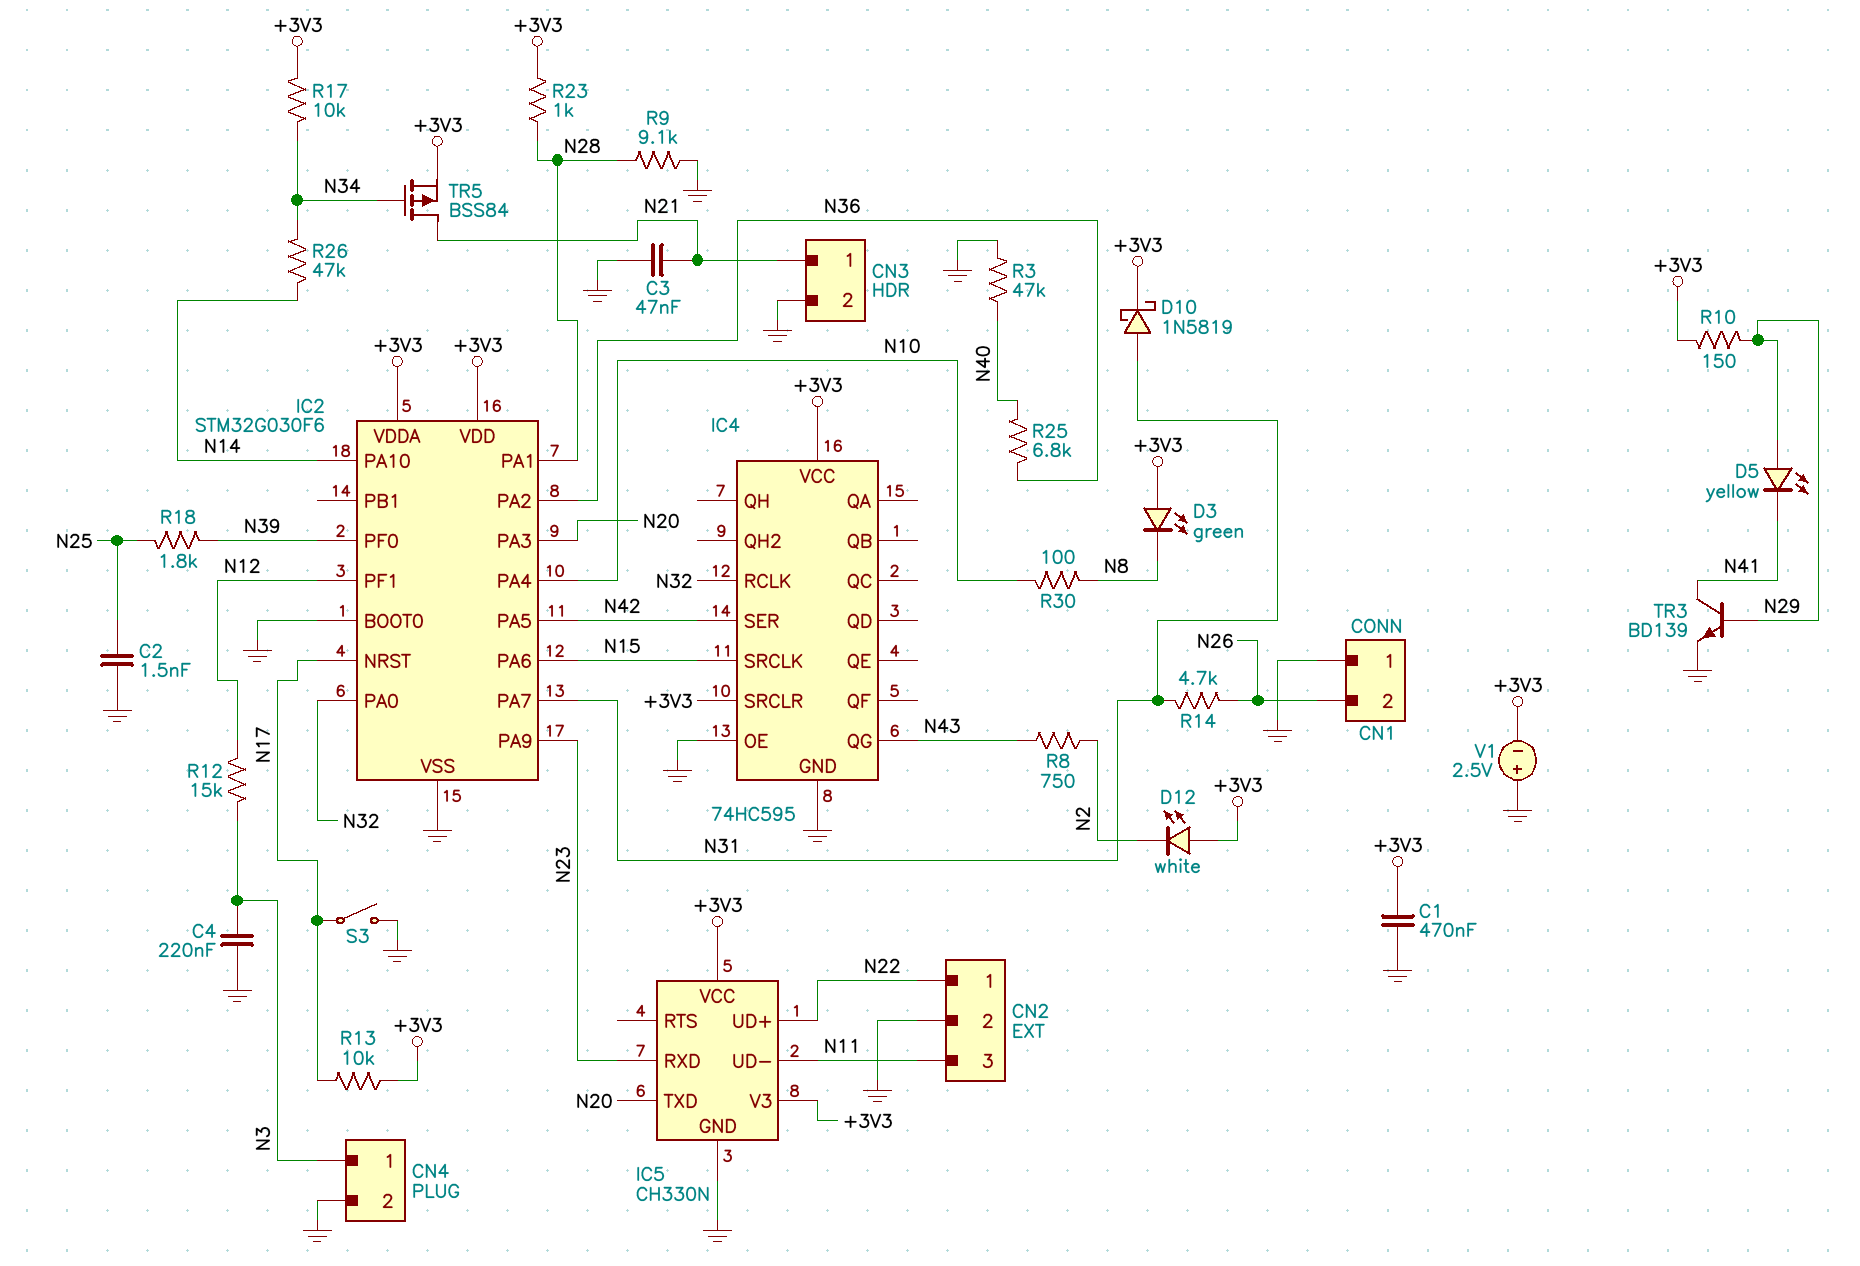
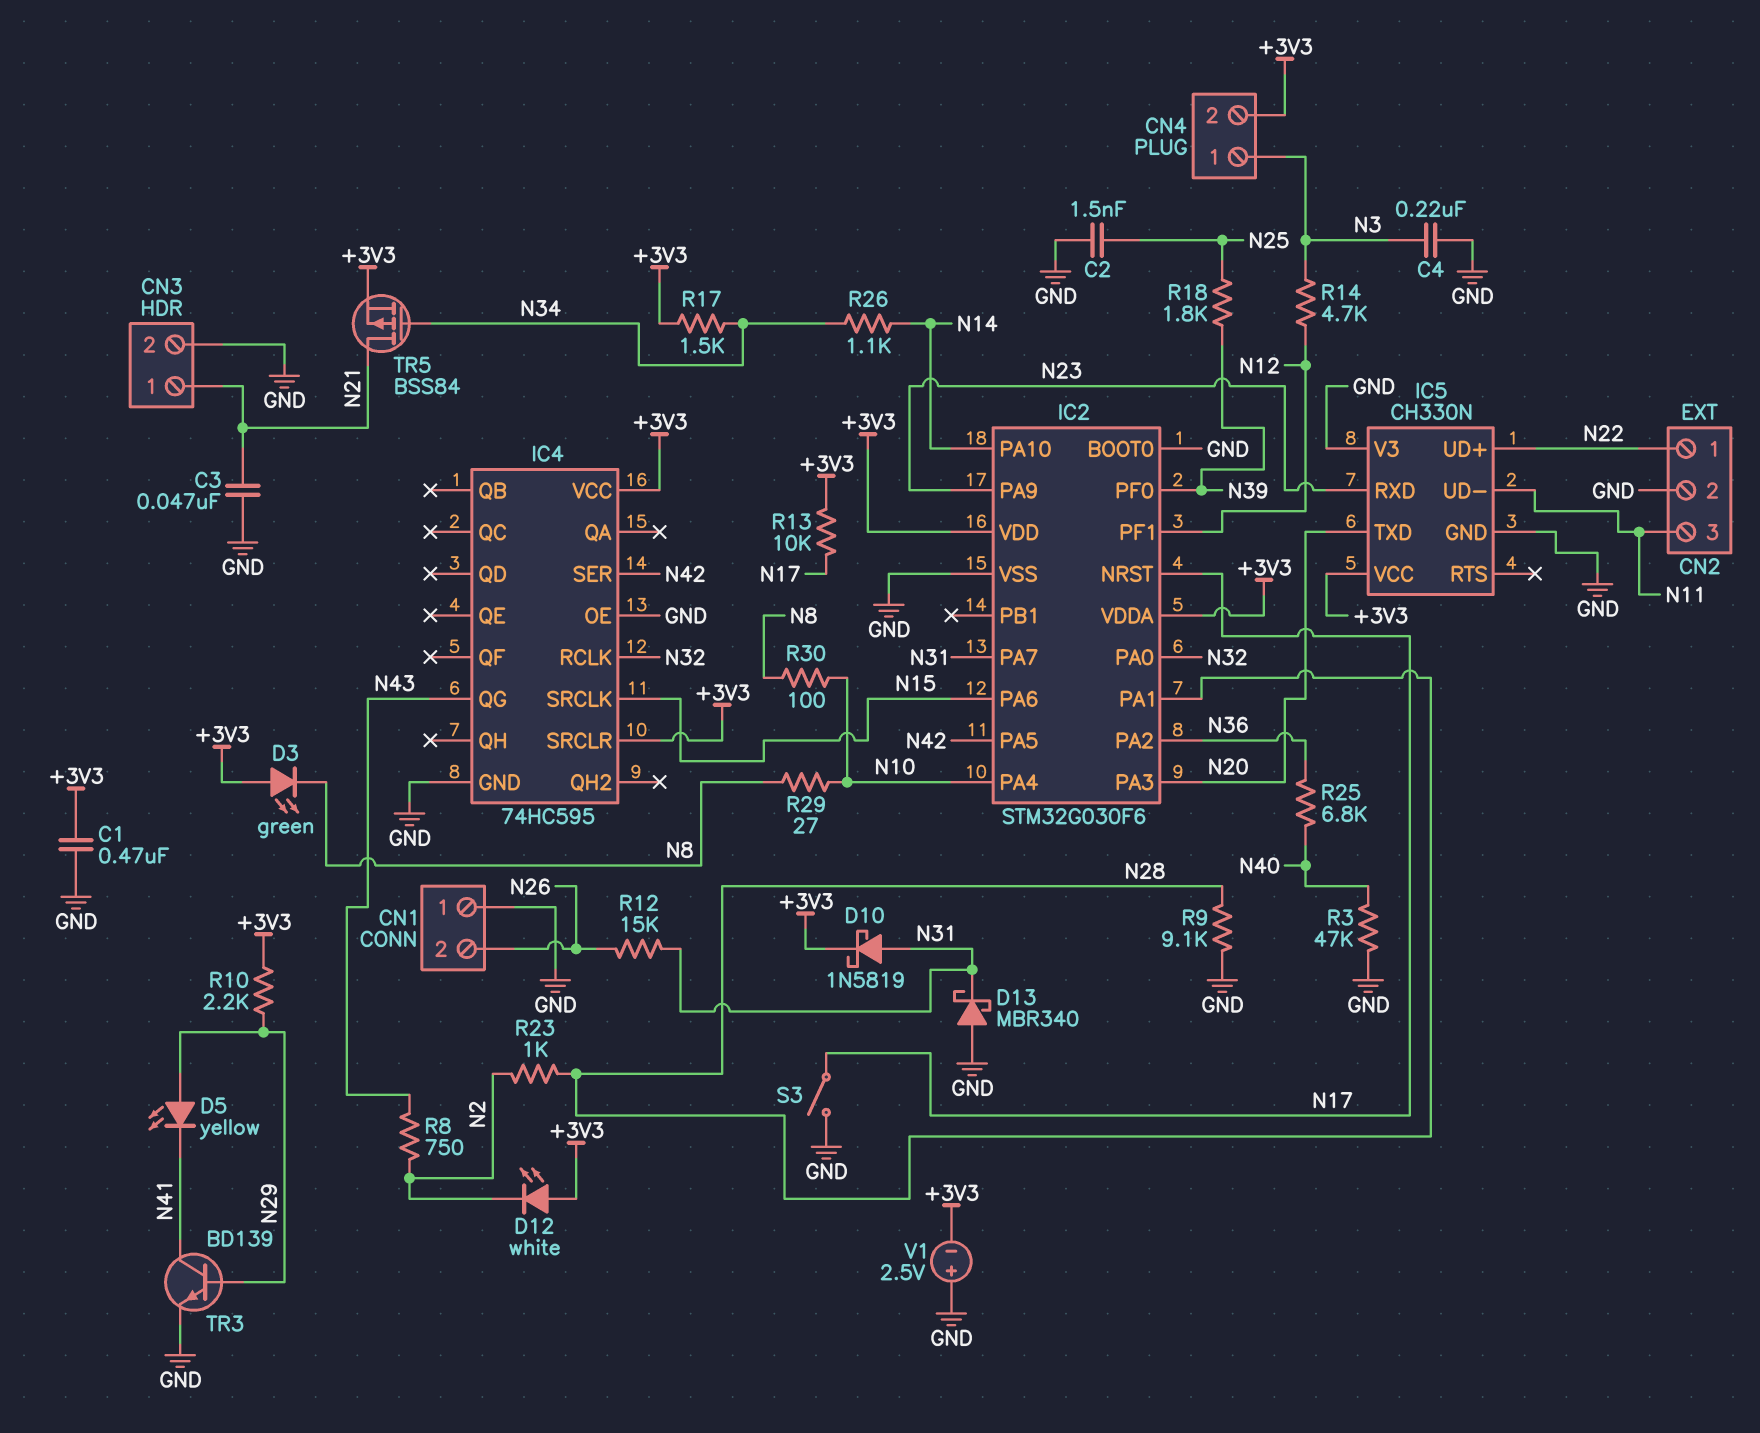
CN4 pin 2: GND -> +3V3
D13: none -> schottky MBR340 (A GND, K N31)
IC5 pin V3: +3V3 -> GND
R10: 150 (+3V3, N29) -> 2.2k (+3V3, N29)
R12: 15k (N3, N12) -> 15k (N26, N31)
R14: 4.7k (N26, N31) -> 4.7k (N3, N12)
R17: 10k (+3V3, N34) -> 1.5k (+3V3, N34)
R23: 1k (+3V3, N28) -> 1k (N2, N28)
R26: 47k (N14, N34) -> 1.1k (N14, N34)
R29: none -> 27 (N8, N10)

